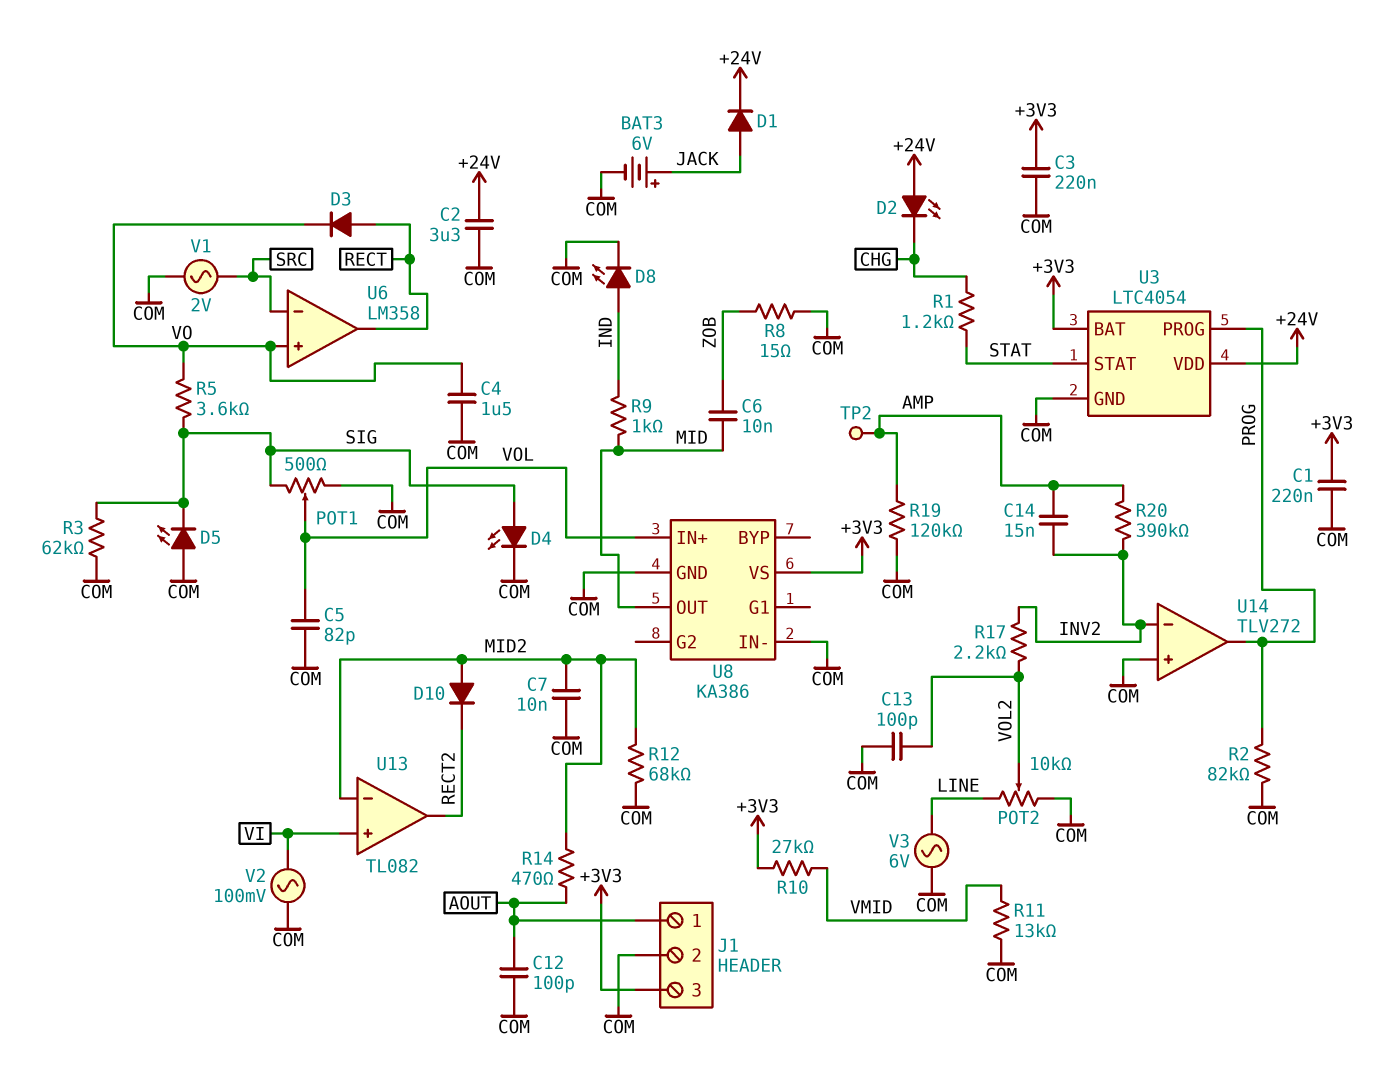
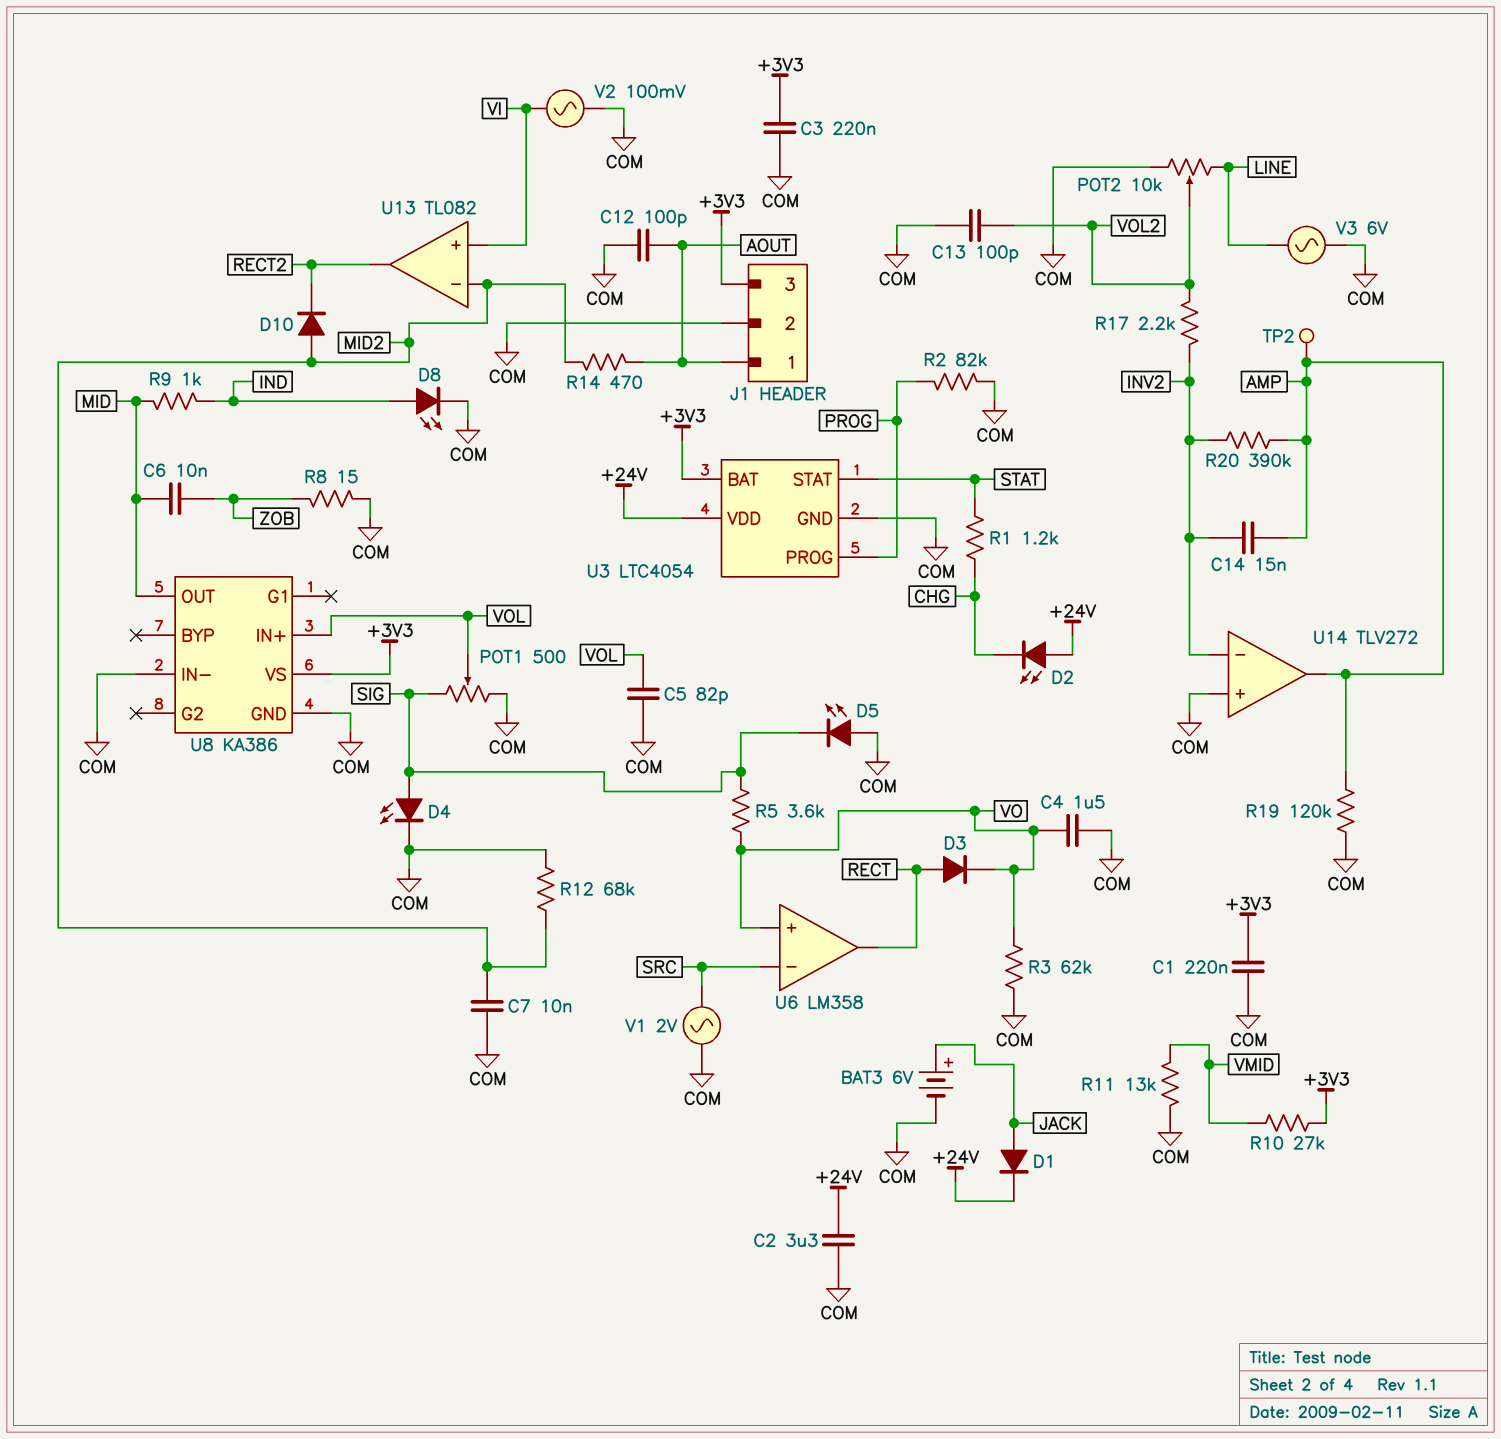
R3: 62k (COM, SIG) -> 62k (COM, VO)
U14 pin out: PROG -> AMP

